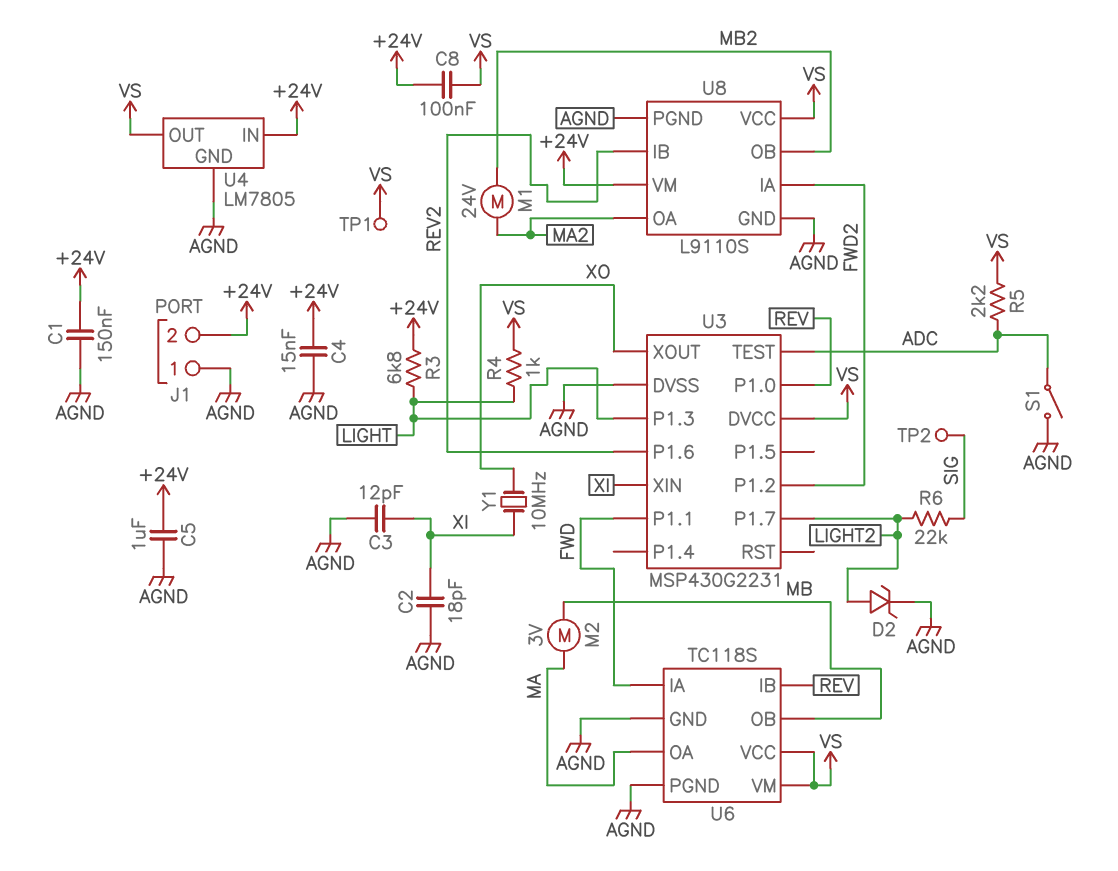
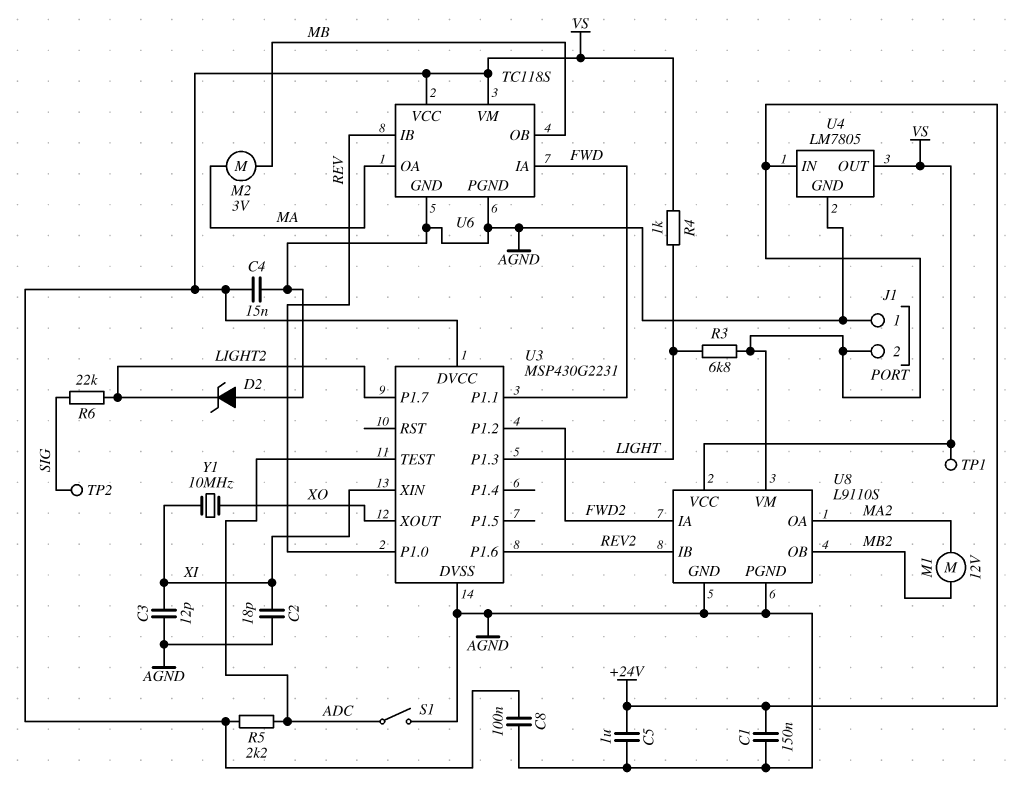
C4: 15nF (+24V, AGND) -> 15nF (AGND, VS)
C8: 100nF (+24V, VS) -> 100nF (AGND, VS)
D2: zener (A LIGHT2, K AGND) -> zener (A AGND, K LIGHT2)
M1: motor 24V (MA2, MB2) -> motor 12V (MA2, MB2)

